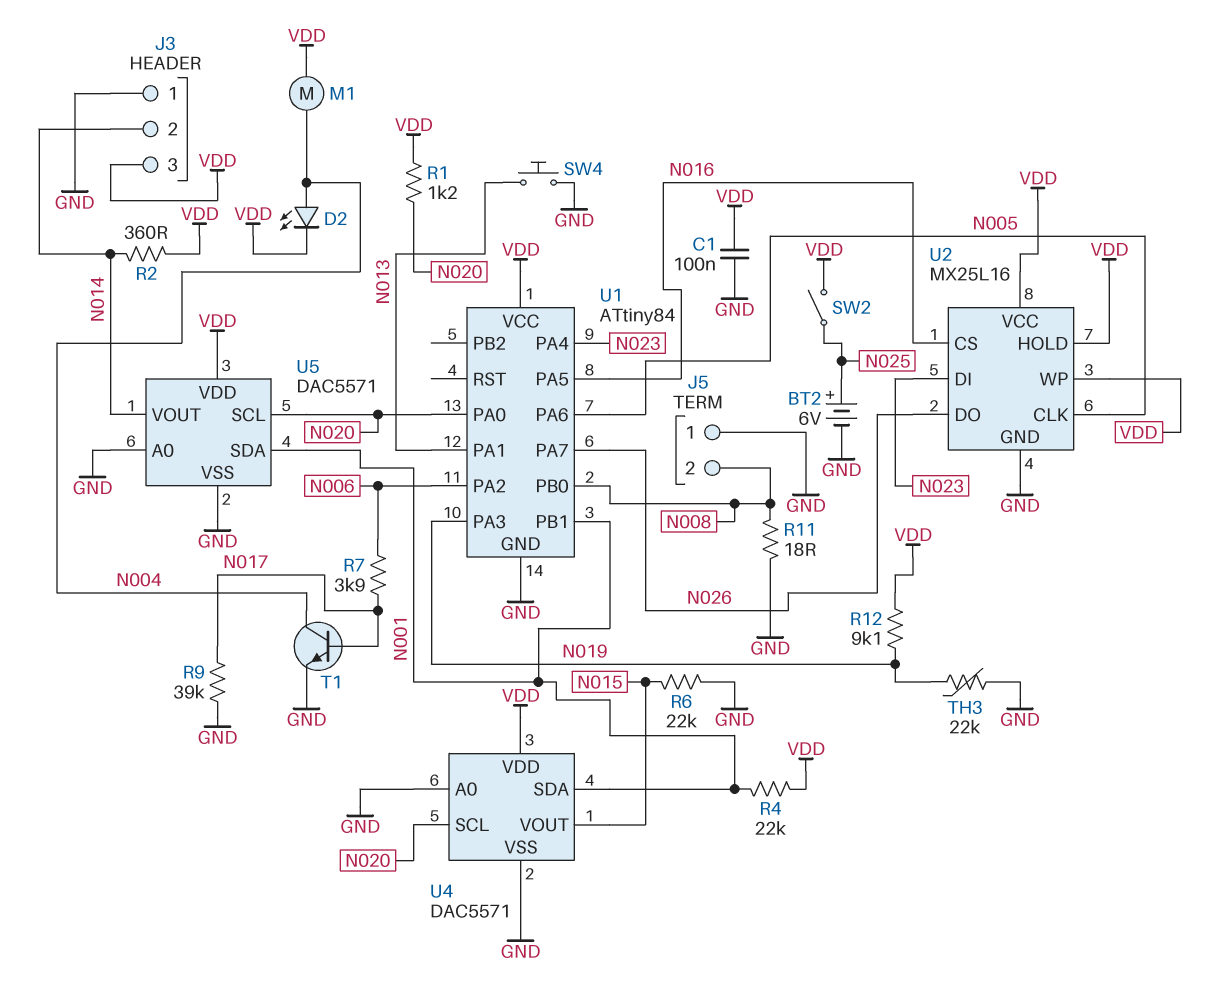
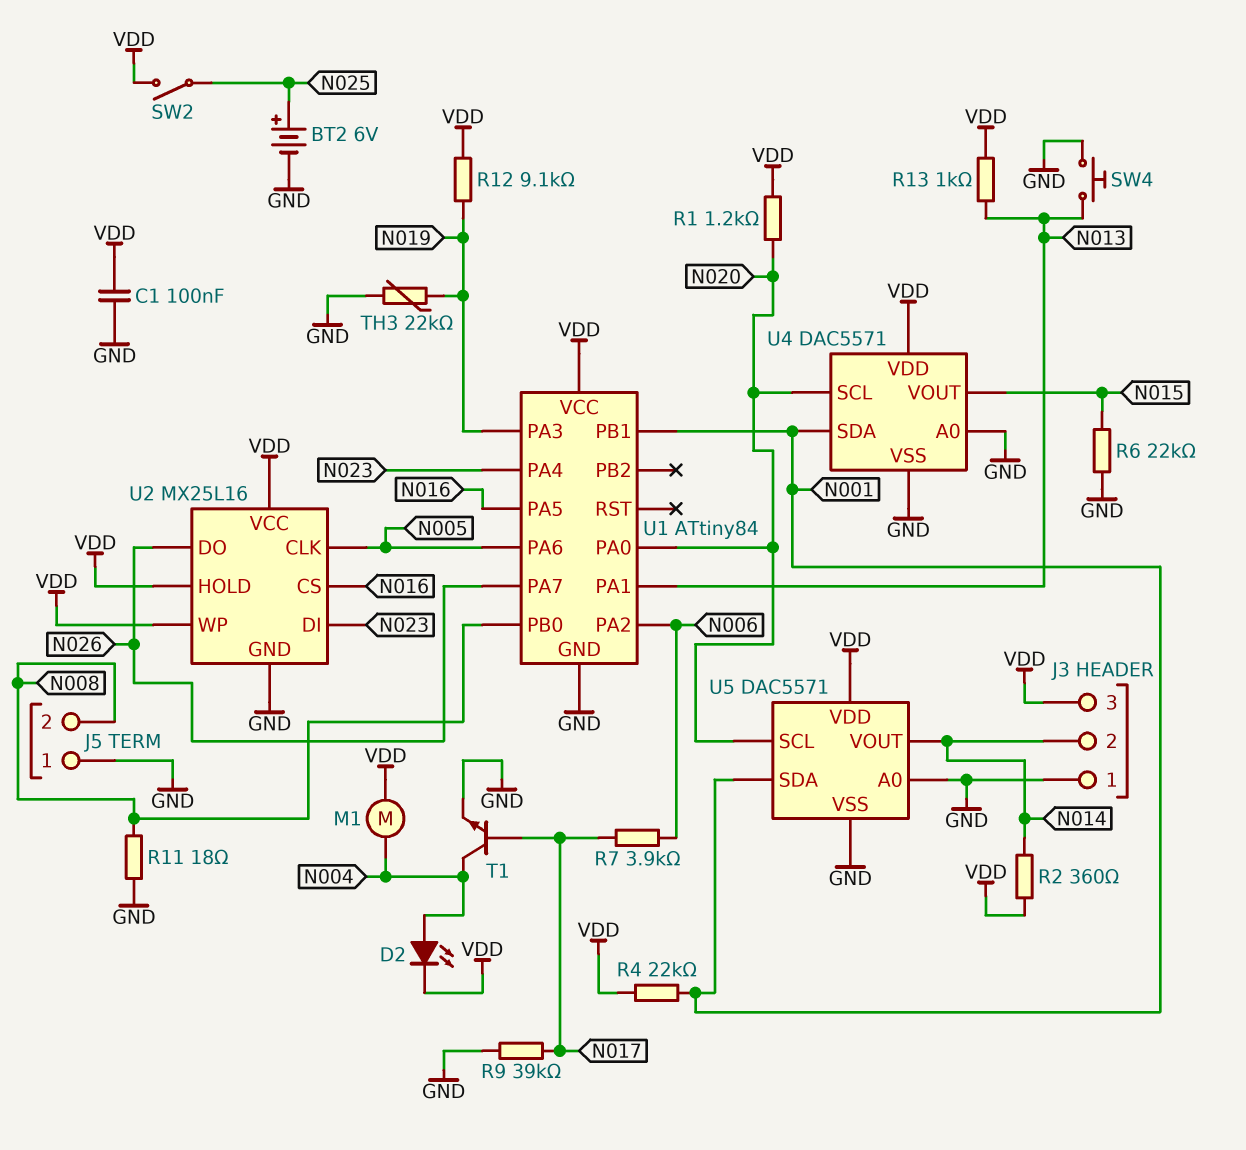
R13: none -> 1k (N013, VDD)

